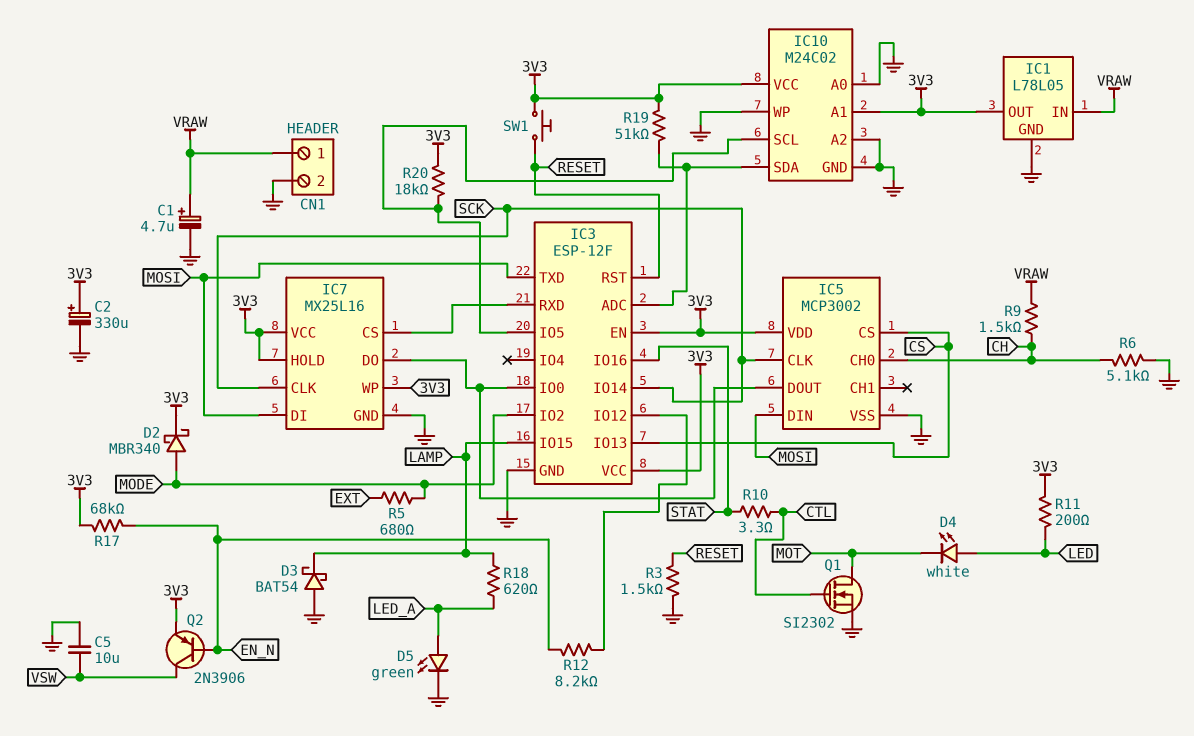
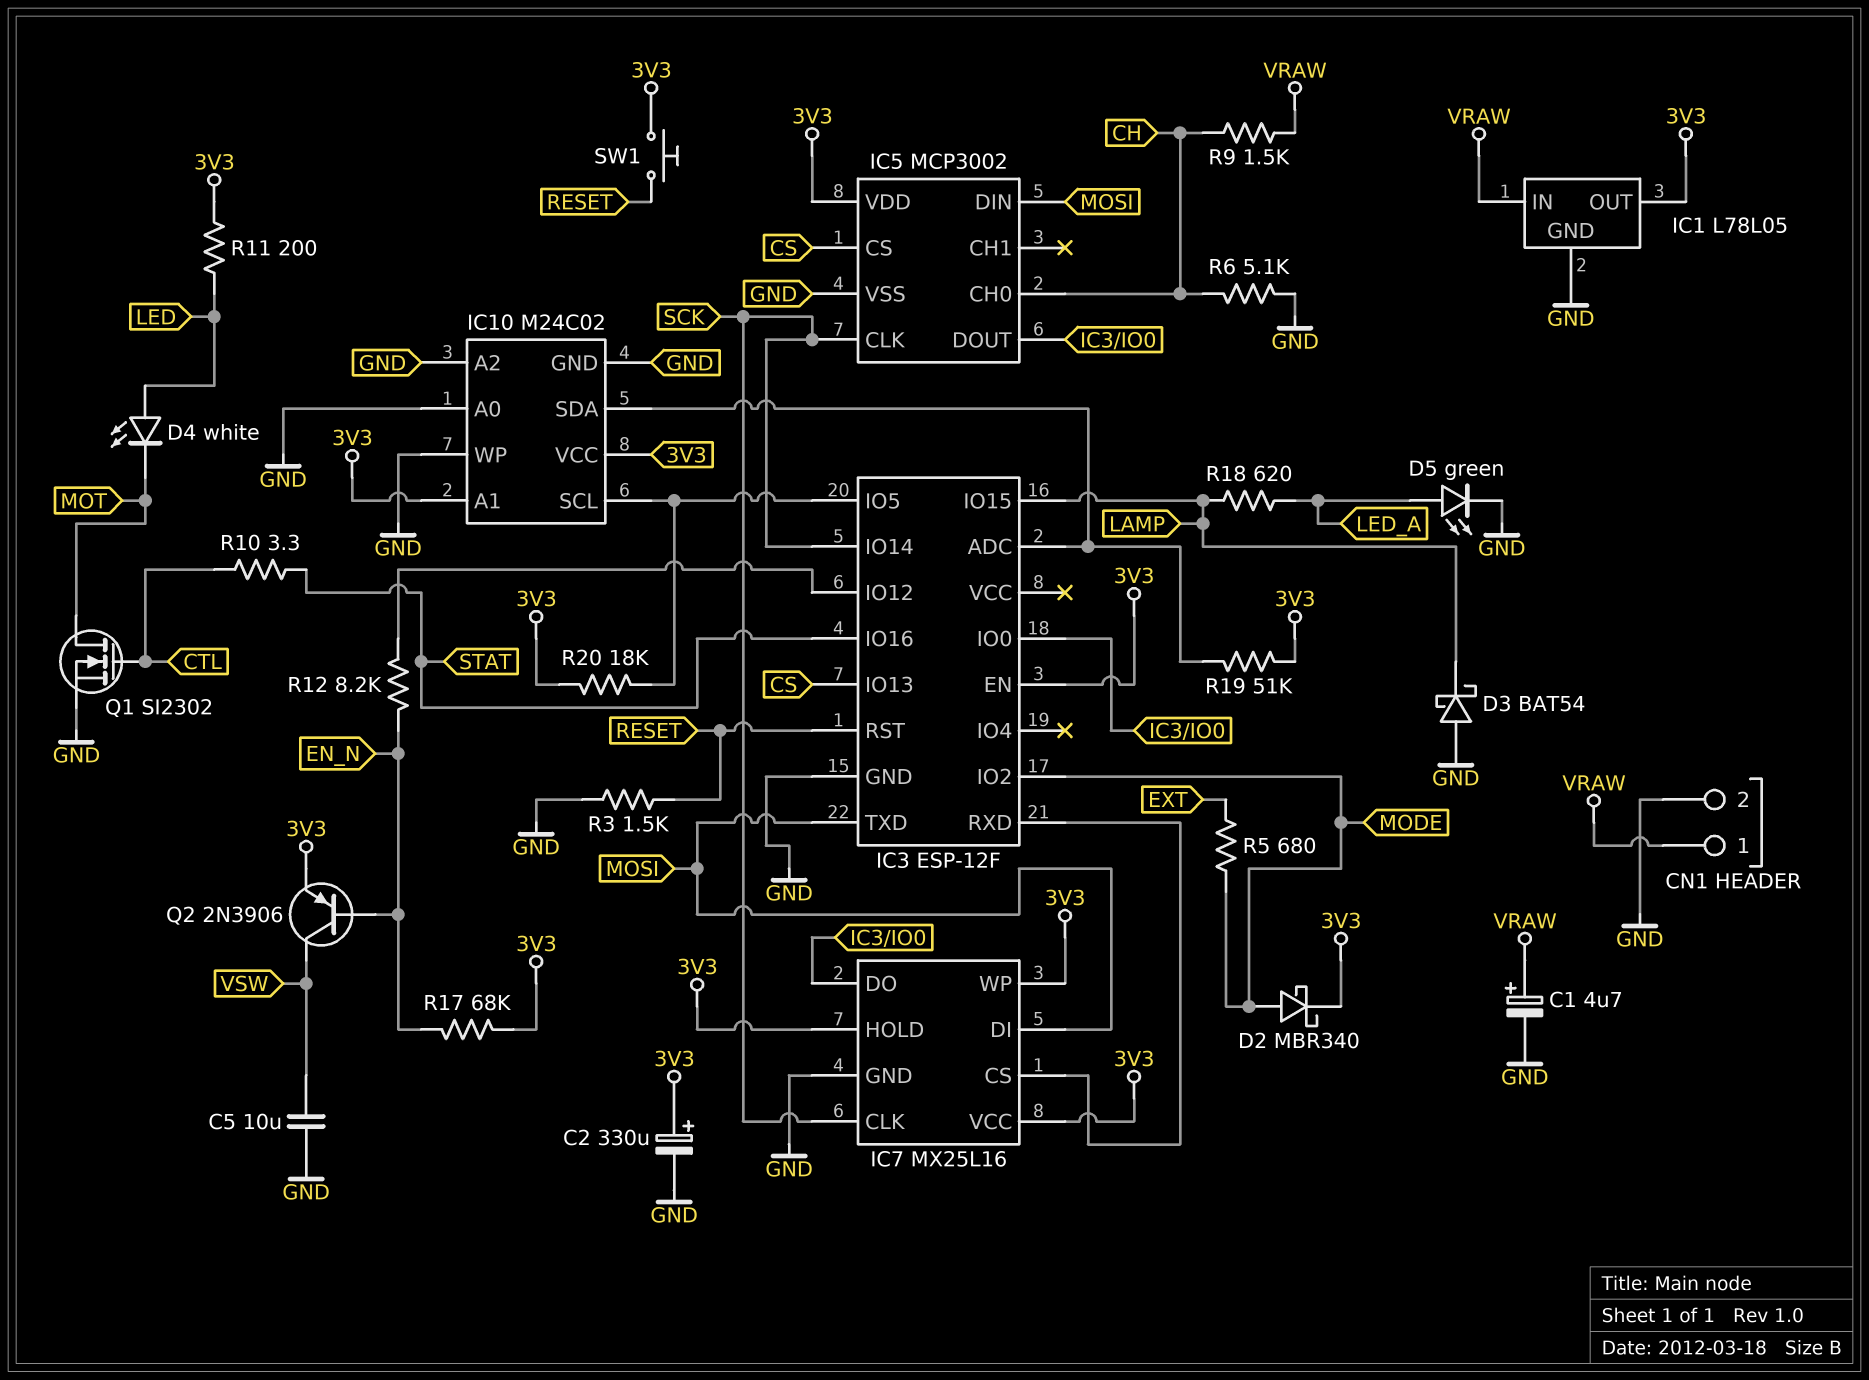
IC3 pin VCC: 3V3 -> none

